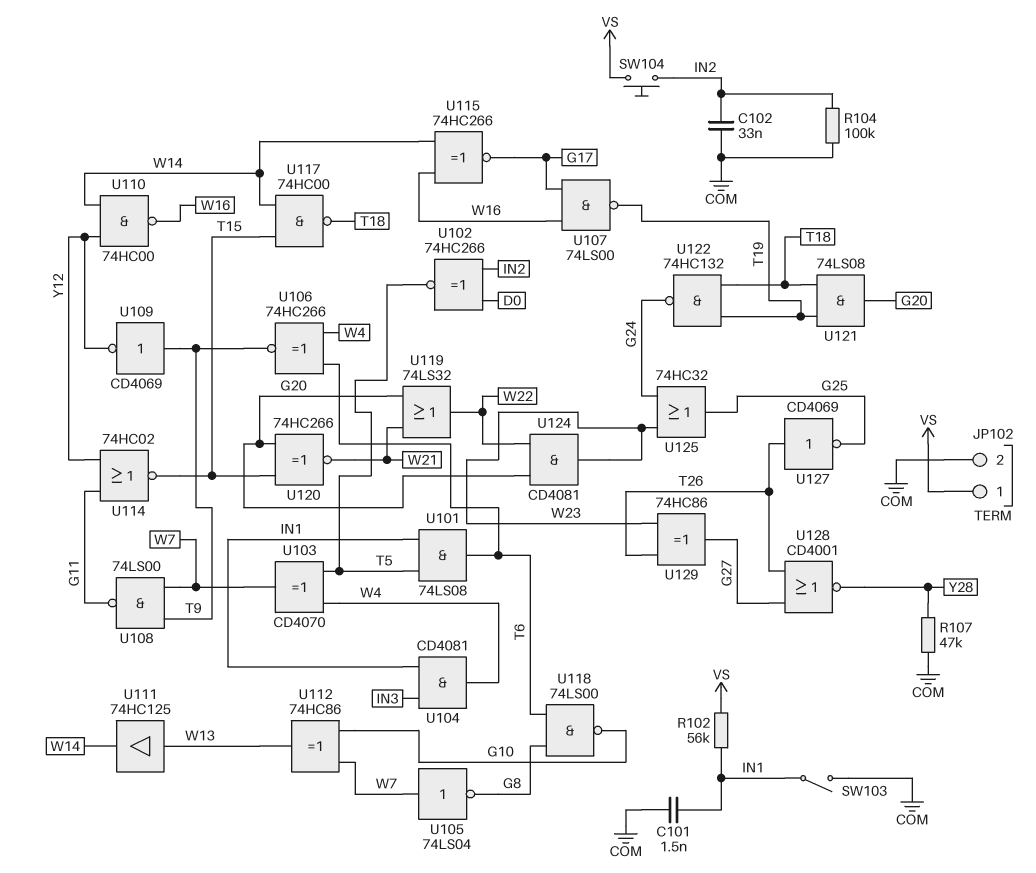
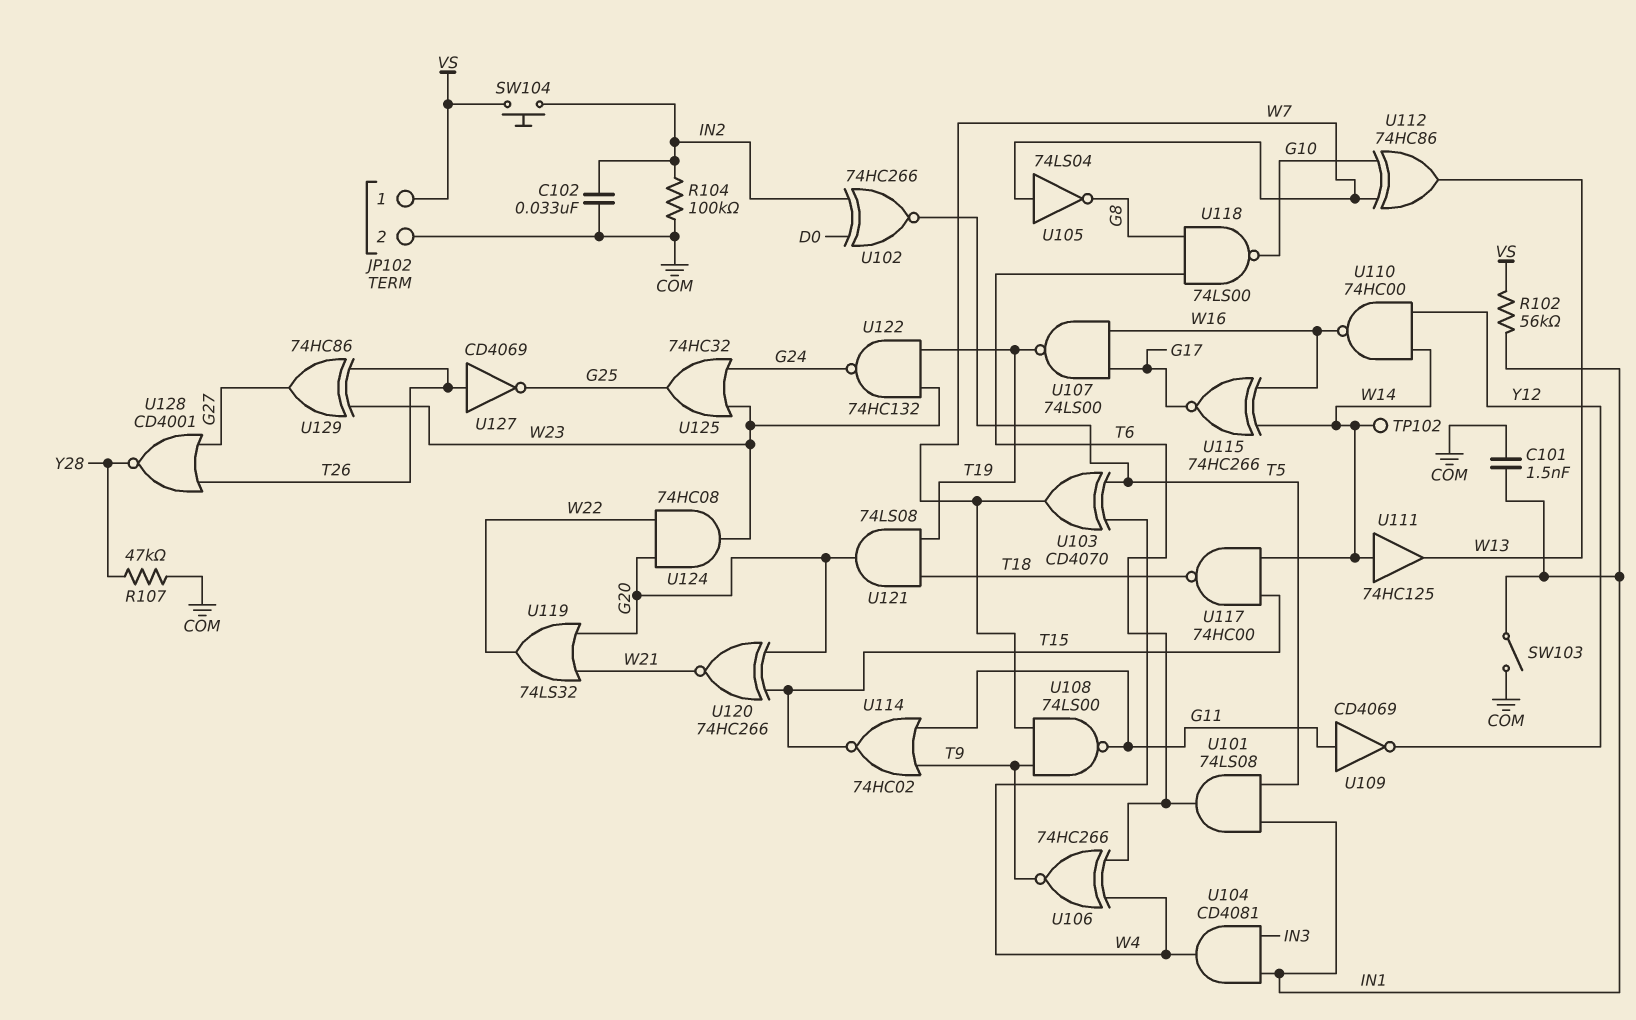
TP102: none -> test point (W14)
U109: NOT CD4069 (in T9, out Y12) -> NOT CD4069 (in G11, out Y12)
U111: buffer 74HC125 (in W13, out W14) -> buffer 74HC125 (in W14, out W13)
U114: NOR 74HC02 (in G11, in Y12, out T15) -> NOR 74HC02 (in G11, in T9, out T15)
U122: NAND 74HC132 (in T18, in T19, out G24) -> NAND 74HC132 (in T19, in W23, out G24)
U124: AND CD4081 (in G20, in W22, out W23) -> AND 74HC08 (in G20, in W22, out W23)

